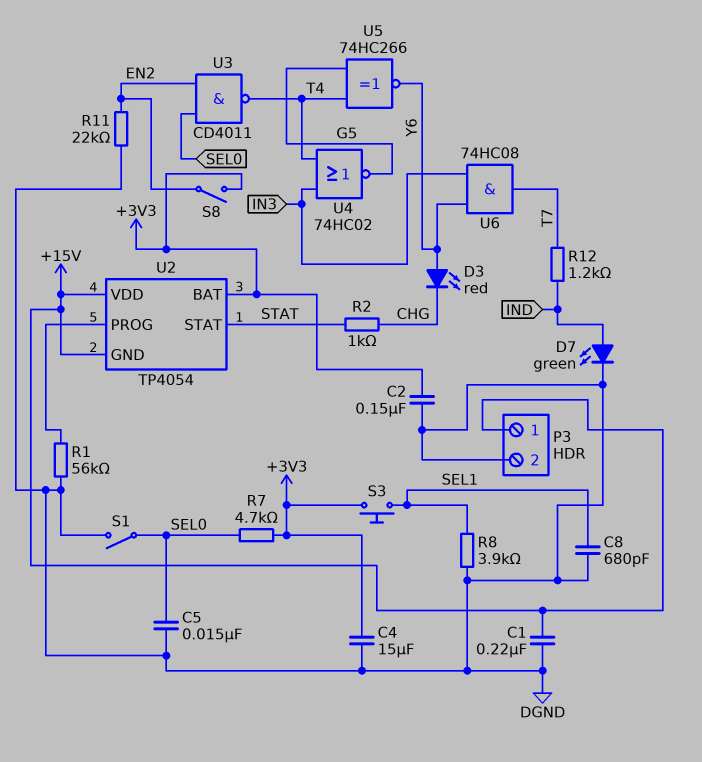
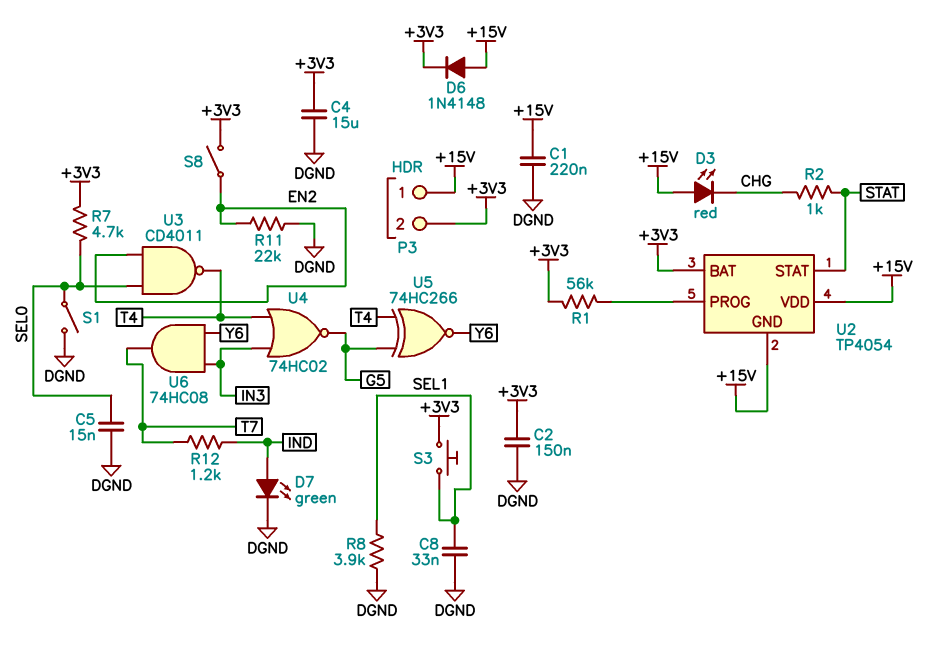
C8: 680pF (DGND, SEL1) -> 33nF (DGND, SEL1)
D3: LED red (A Y6, K CHG) -> LED red (A +15V, K CHG)
D6: none -> diode 1N4148 (A +15V, K +3V3)
P3 pin 2: DGND -> +3V3
R1: 56k (DGND, U2/PROG) -> 56k (+3V3, U2/PROG)

